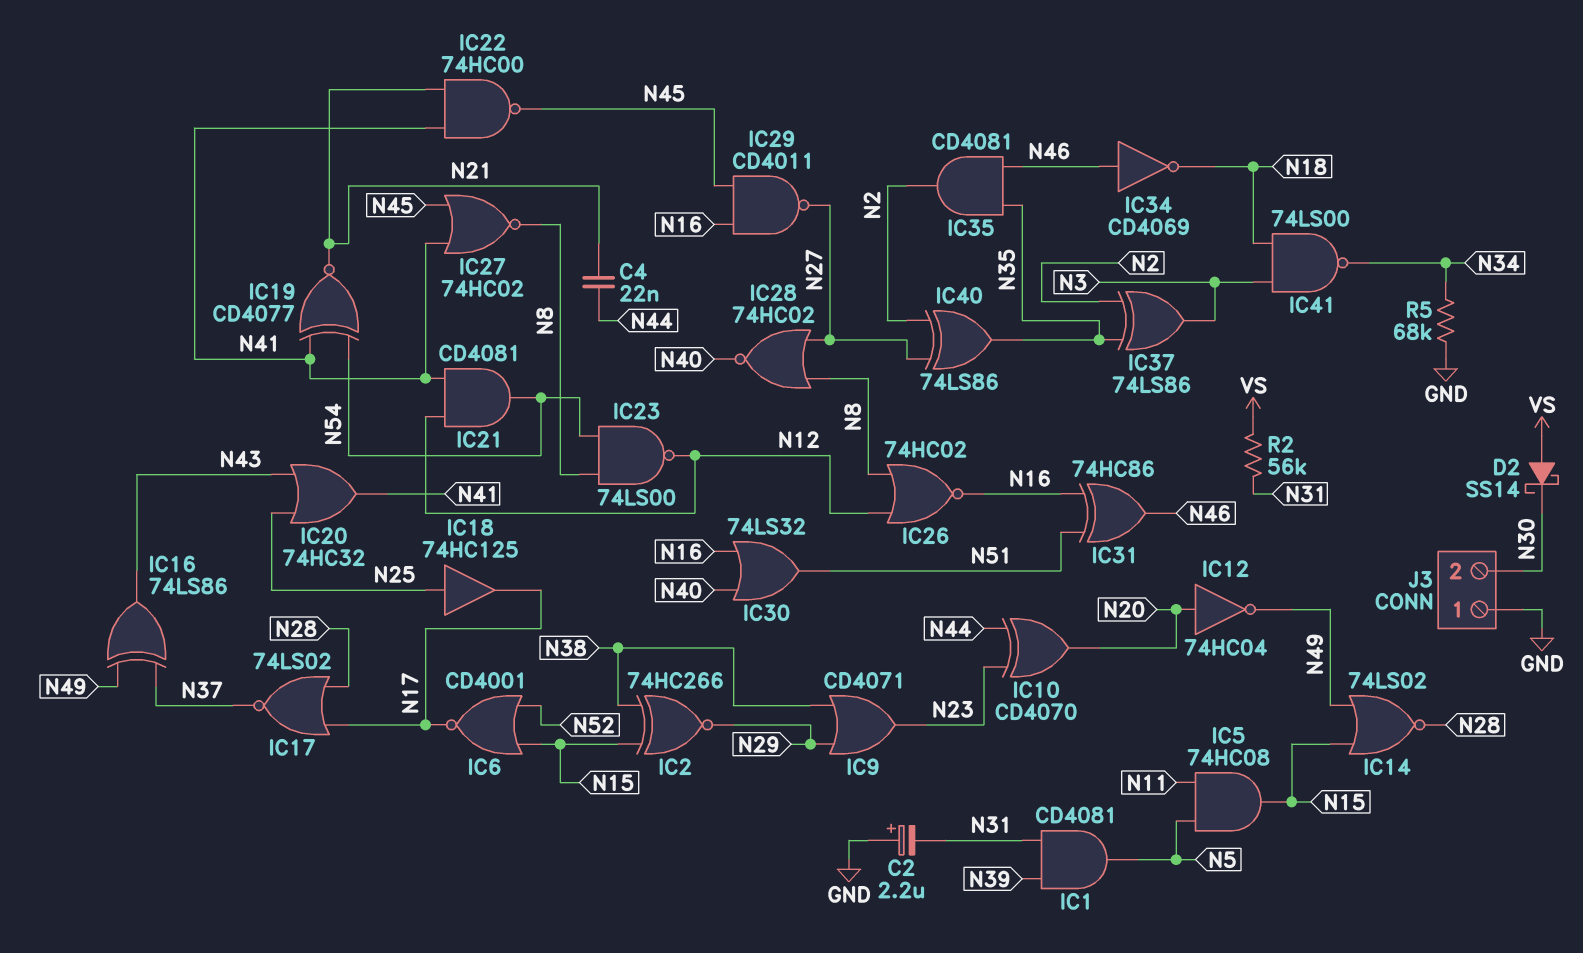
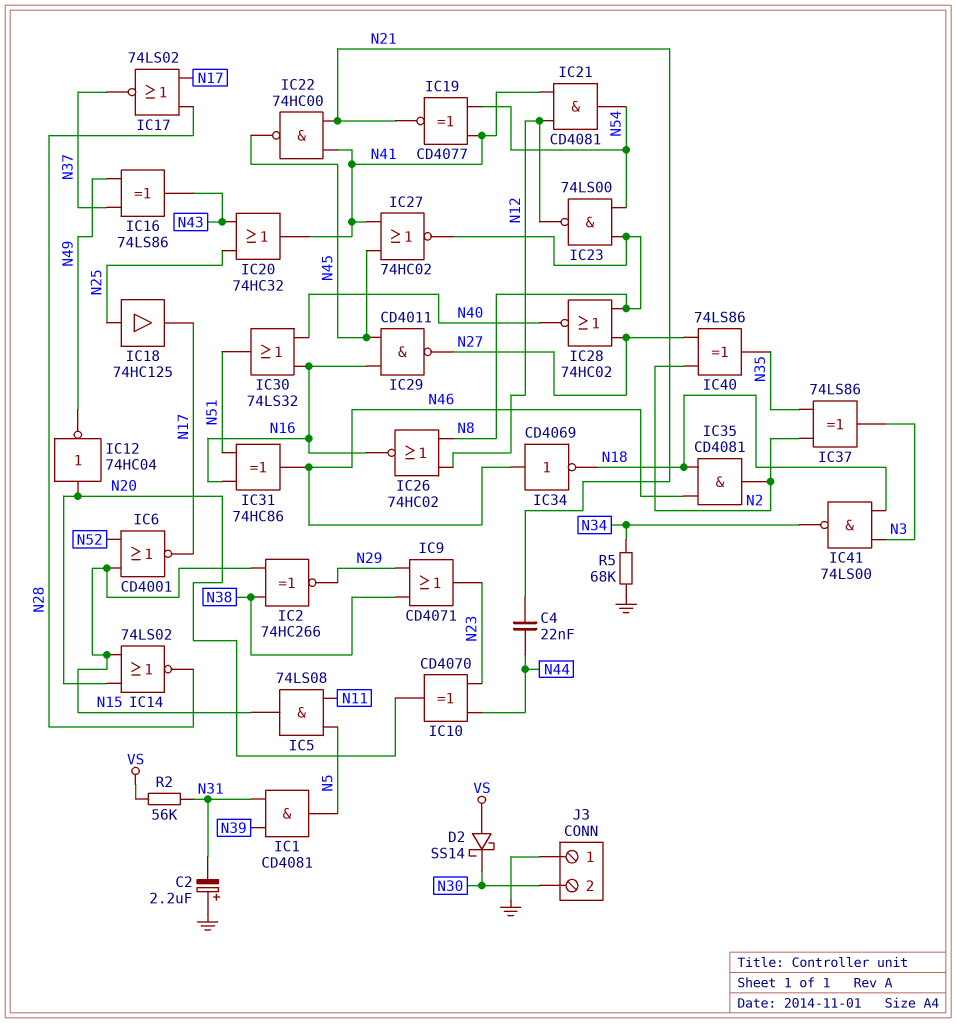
IC5: AND 74HC08 (in N5, in N11, out N15) -> AND 74LS08 (in N5, in N11, out N15)
IC14: NOR 74LS02 (in N15, in N49, out N28) -> NOR 74LS02 (in N15, in N20, out N28)
IC35: AND CD4081 (in N35, in N46, out N2) -> AND CD4081 (in N18, in N46, out N2)

